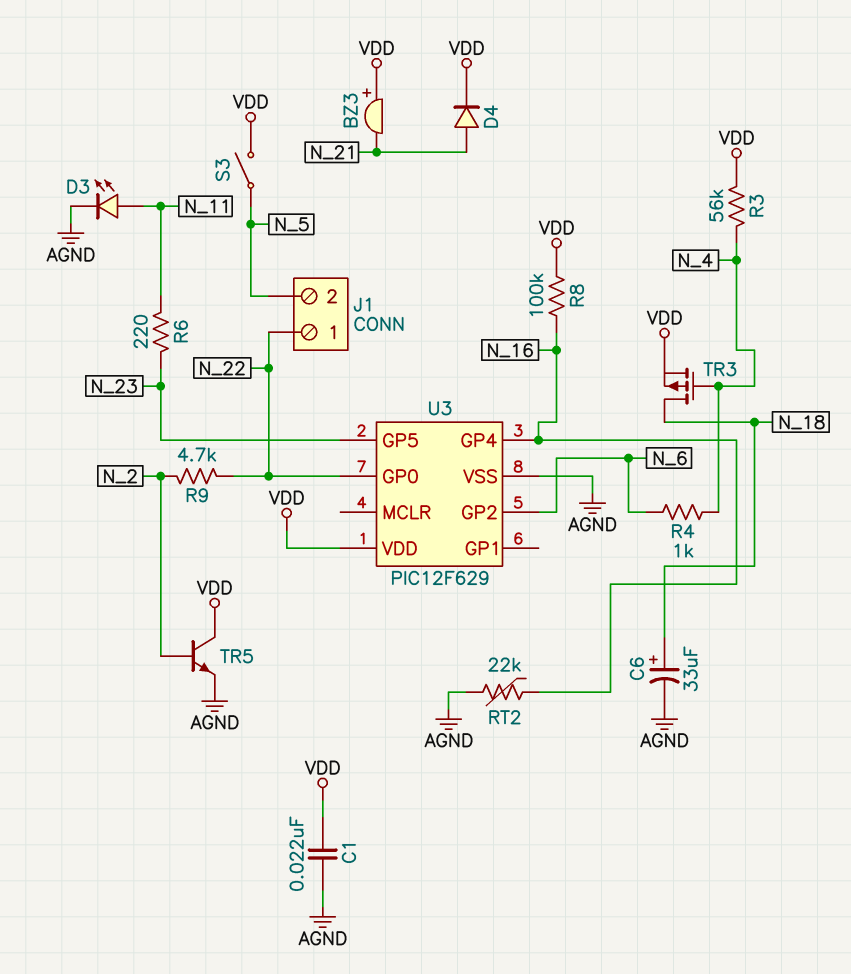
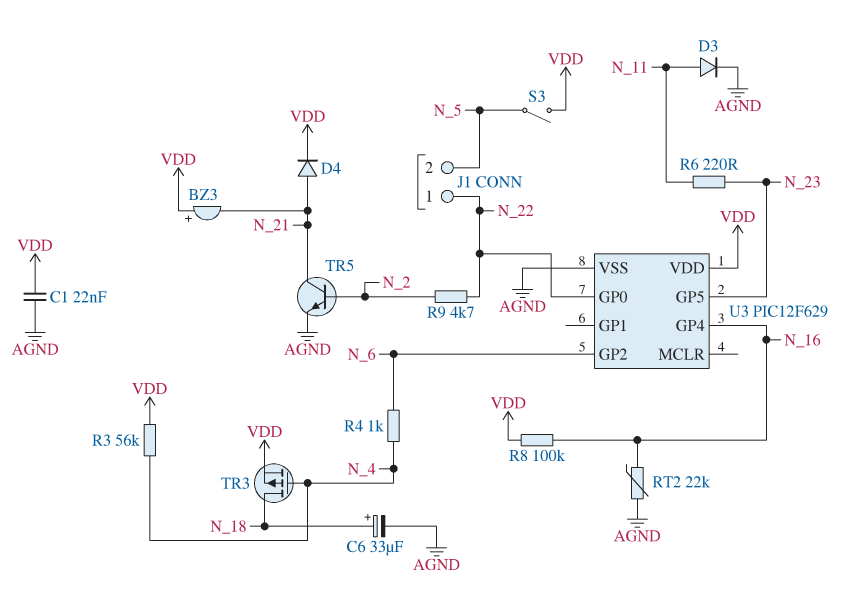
D3: LED (A N_11, K AGND) -> diode (A N_11, K AGND)
TR5: NPN (B N_2, C VDD, E AGND) -> NPN (B N_2, C N_21, E AGND)

